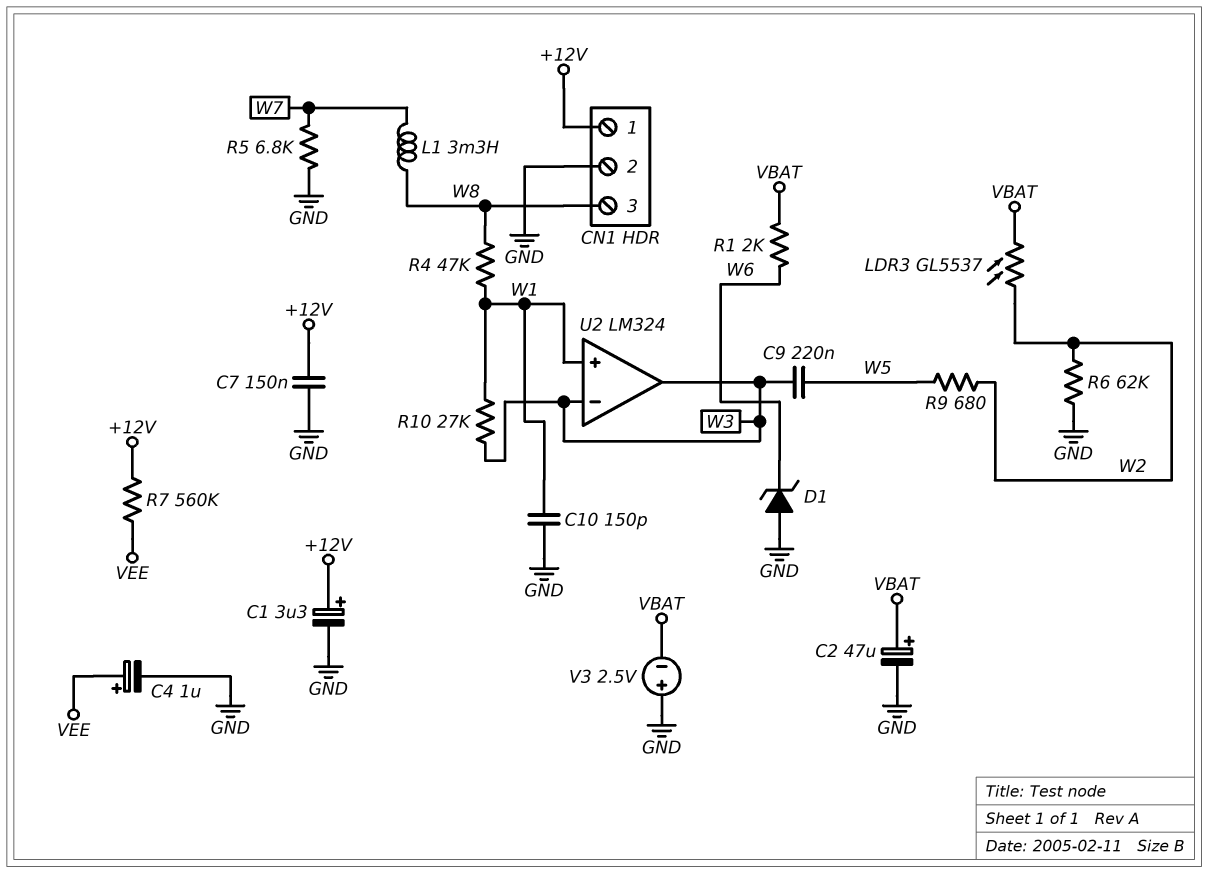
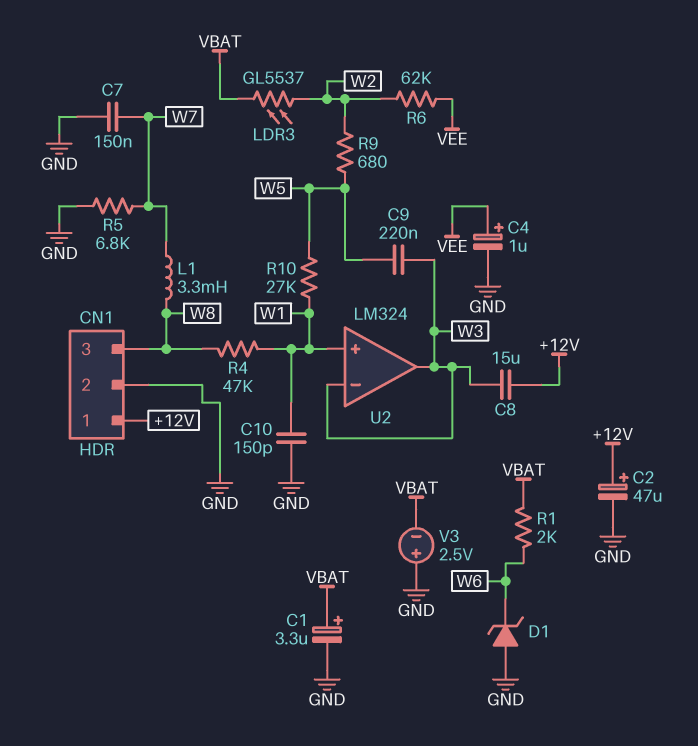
C1: 3.3uF (plus +12V, minus GND) -> 3.3uF (plus VBAT, minus GND)
C2: 47uF (plus VBAT, minus GND) -> 47uF (plus +12V, minus GND)
C7: 150nF (+12V, GND) -> 150nF (GND, W7)
C8: none -> 15uF (+12V, W3)
R6: 62k (GND, W2) -> 62k (VEE, W2)
R7: 560k (+12V, VEE) -> none
R10: 27k (W1, W3) -> 27k (W1, W5)

